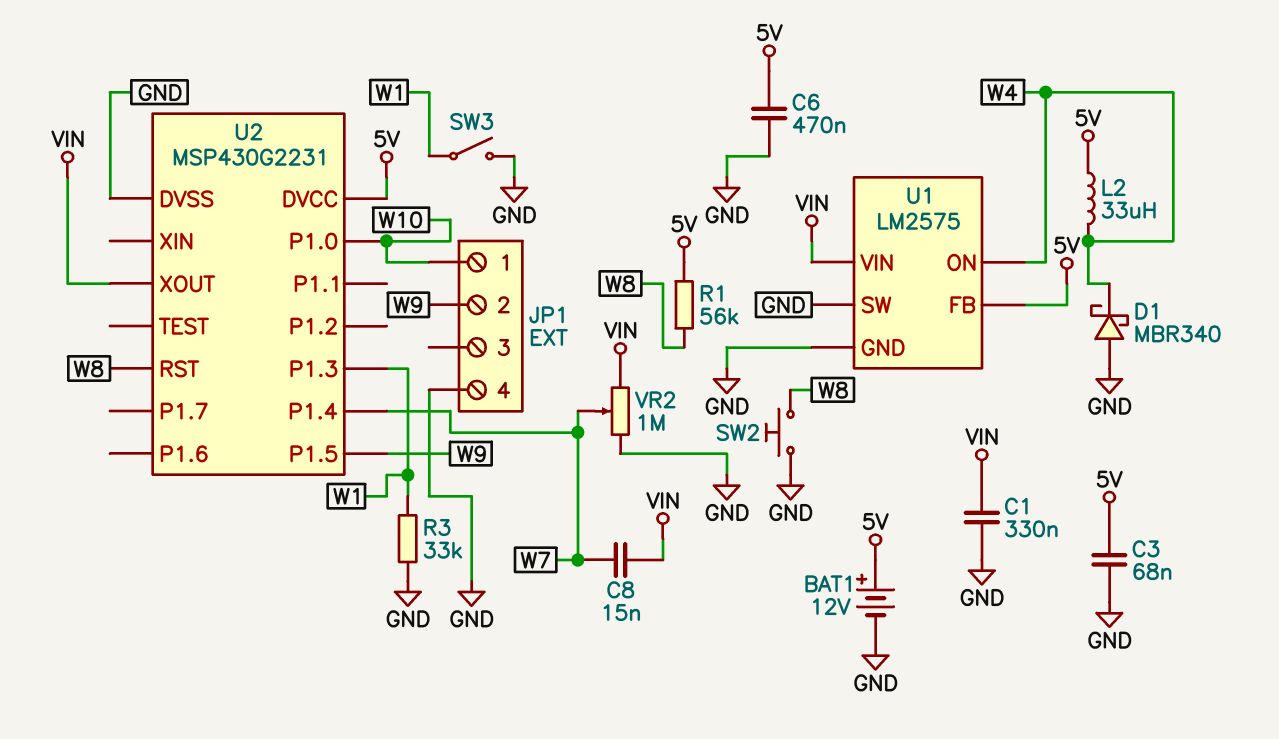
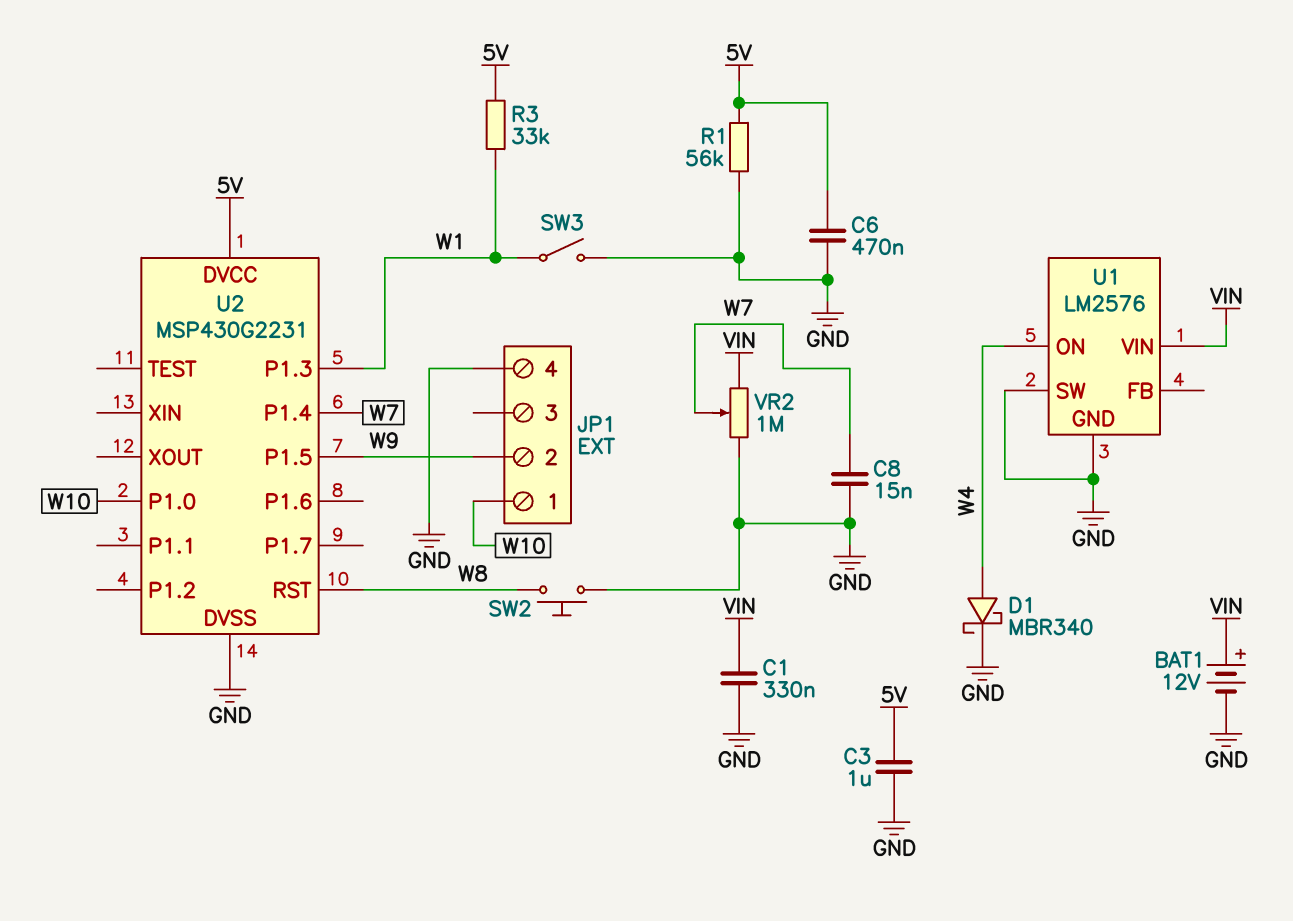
BAT1: 12V (plus 5V, minus GND) -> 12V (plus VIN, minus GND)
C3: 68nF (5V, GND) -> 1uF (5V, GND)
C8: 15nF (VIN, W7) -> 15nF (GND, W7)
D1: schottky MBR340 (A GND, K W4) -> schottky MBR340 (A W4, K GND)
L2: 33uH (5V, W4) -> none
R1: 56k (5V, W8) -> 56k (5V, GND)
R3: 33k (GND, W1) -> 33k (5V, W1)
U1: LM2575 -> LM2576
U1 pin FB: 5V -> none
U2 pin XOUT: VIN -> none

